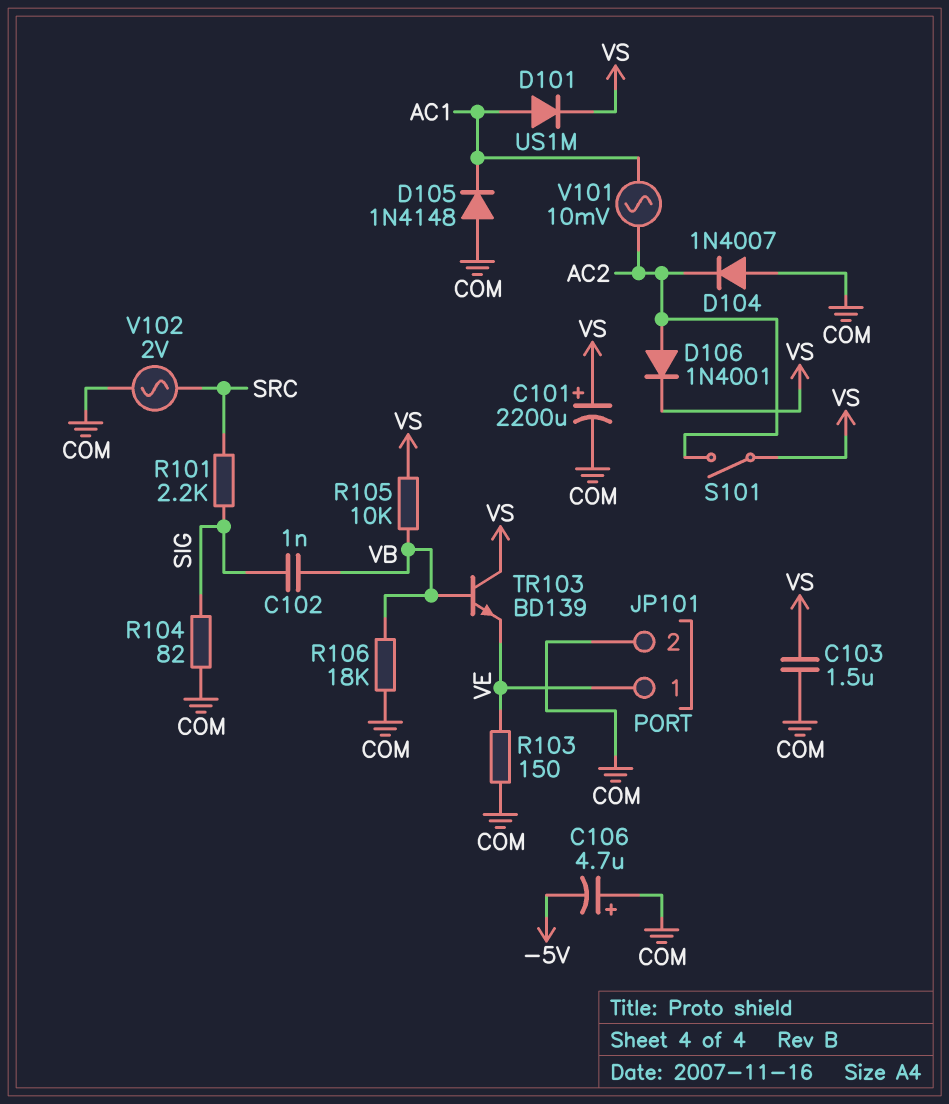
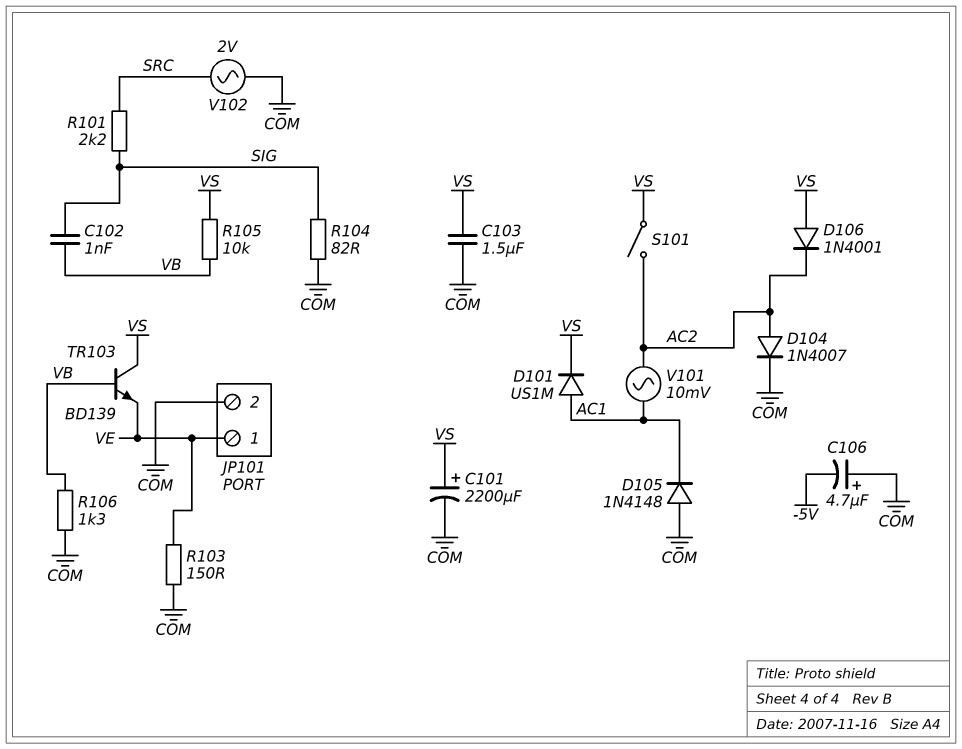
D104: diode 1N4007 (A COM, K AC2) -> diode 1N4007 (A AC2, K COM)
D106: diode 1N4001 (A AC2, K VS) -> diode 1N4001 (A VS, K AC2)
R106: 18k (COM, VB) -> 1.3k (COM, VB)

